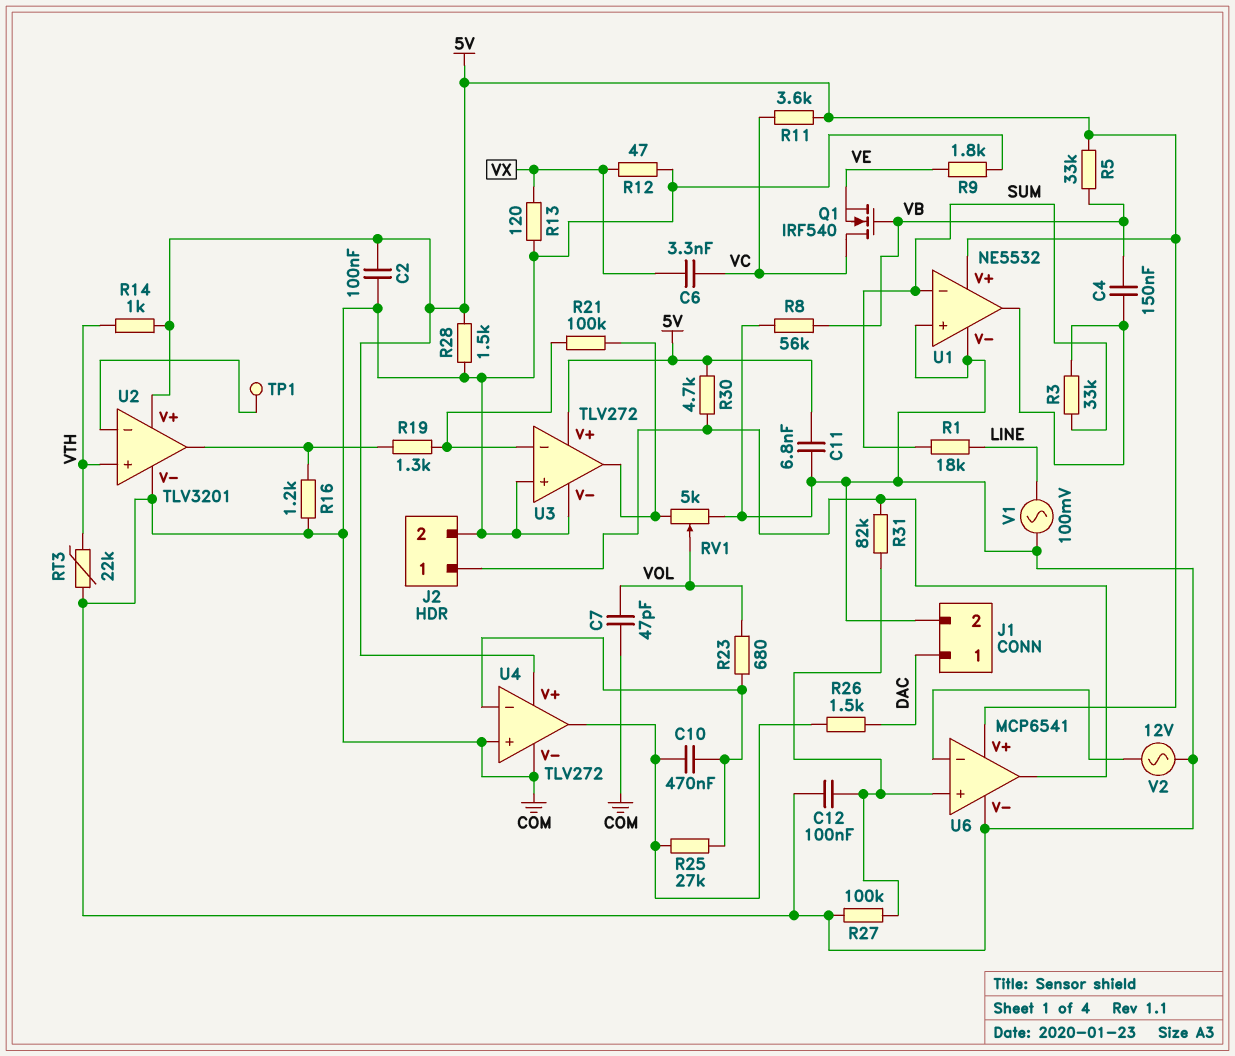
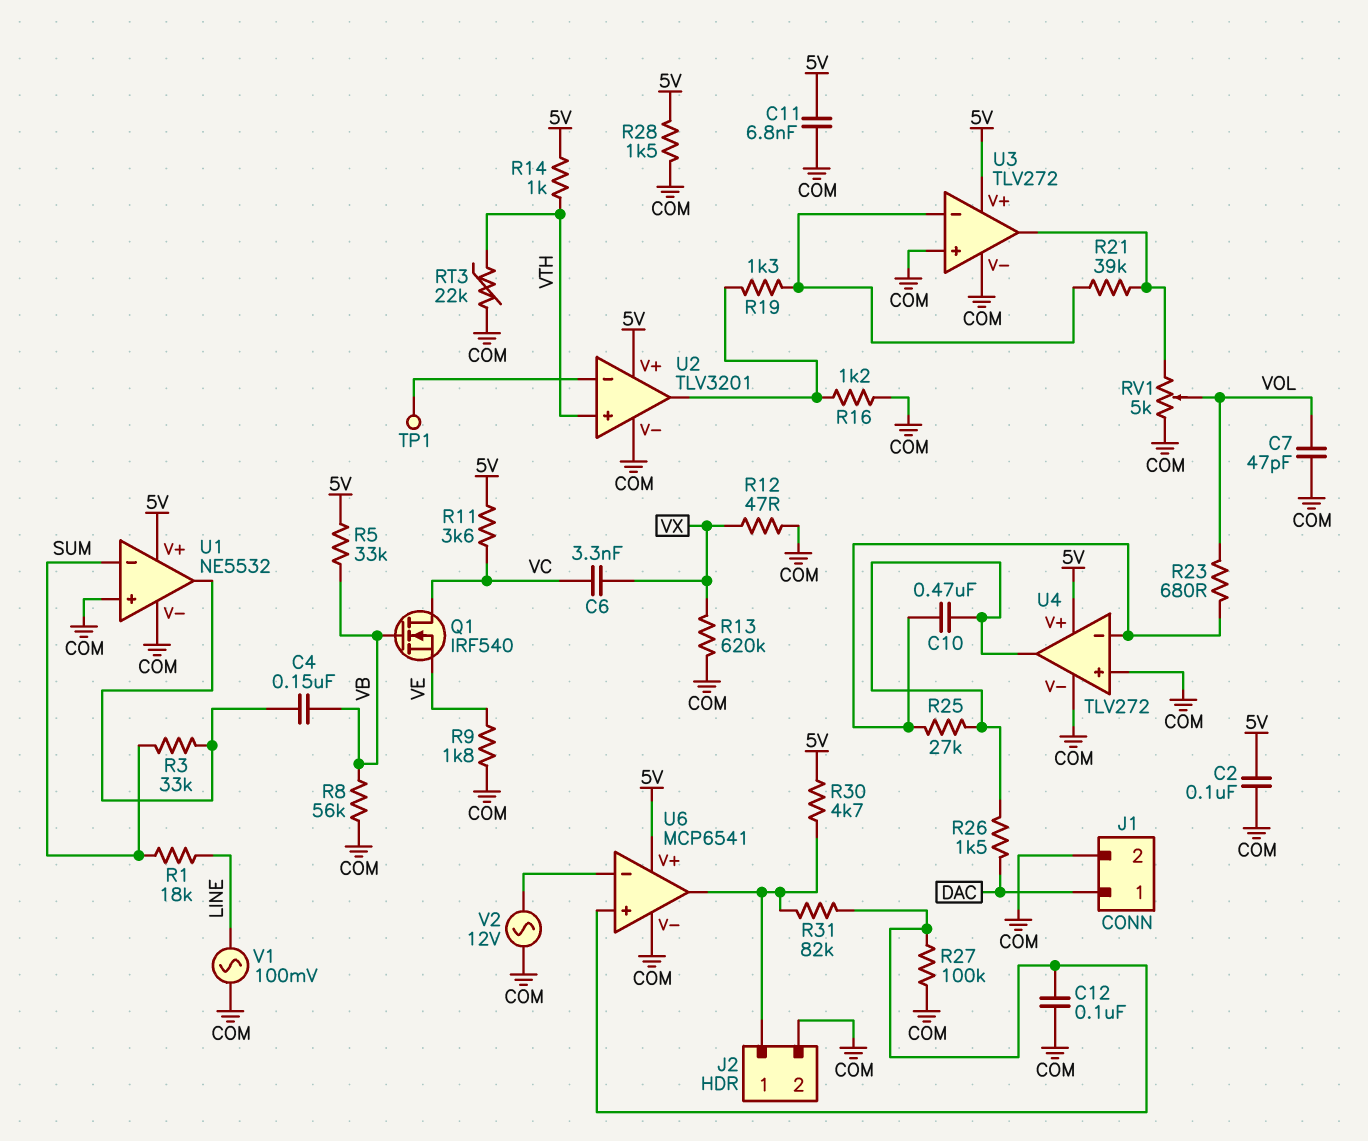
R13: 120 (COM, VX) -> 620k (COM, VX)
R21: 100k (U3/in-, U3/out) -> 39k (U3/in-, U3/out)

